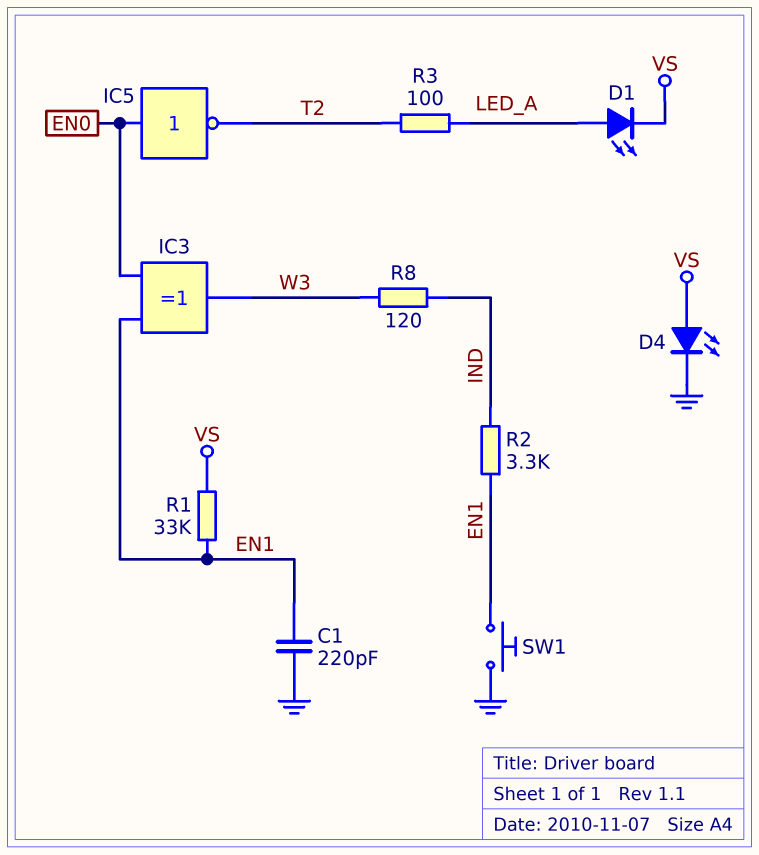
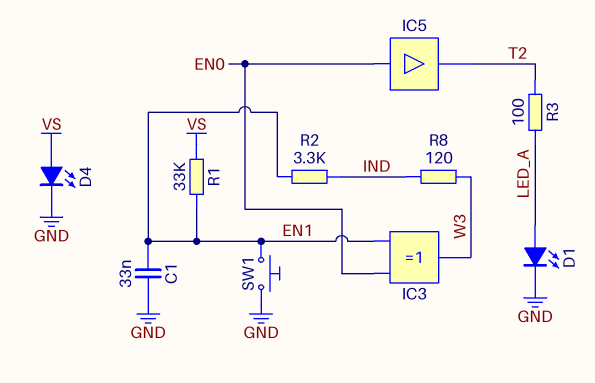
C1: 220pF (EN1, GND) -> 33nF (EN1, GND)
D1: LED (A LED_A, K VS) -> LED (A LED_A, K GND)
IC5: NOT (in EN0, out T2) -> buffer (in EN0, out T2)

